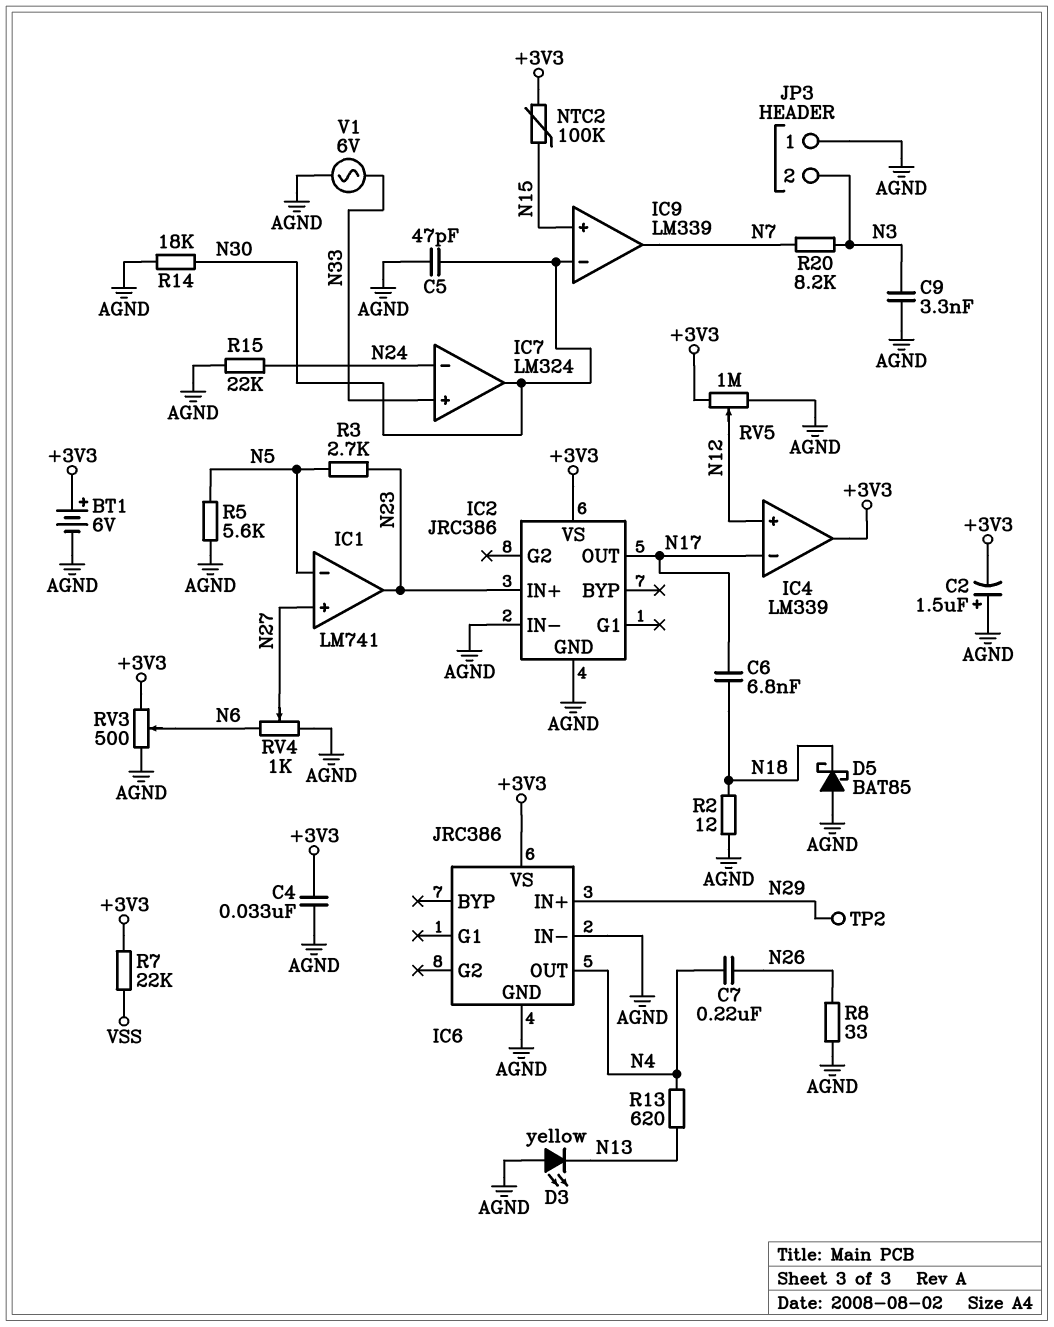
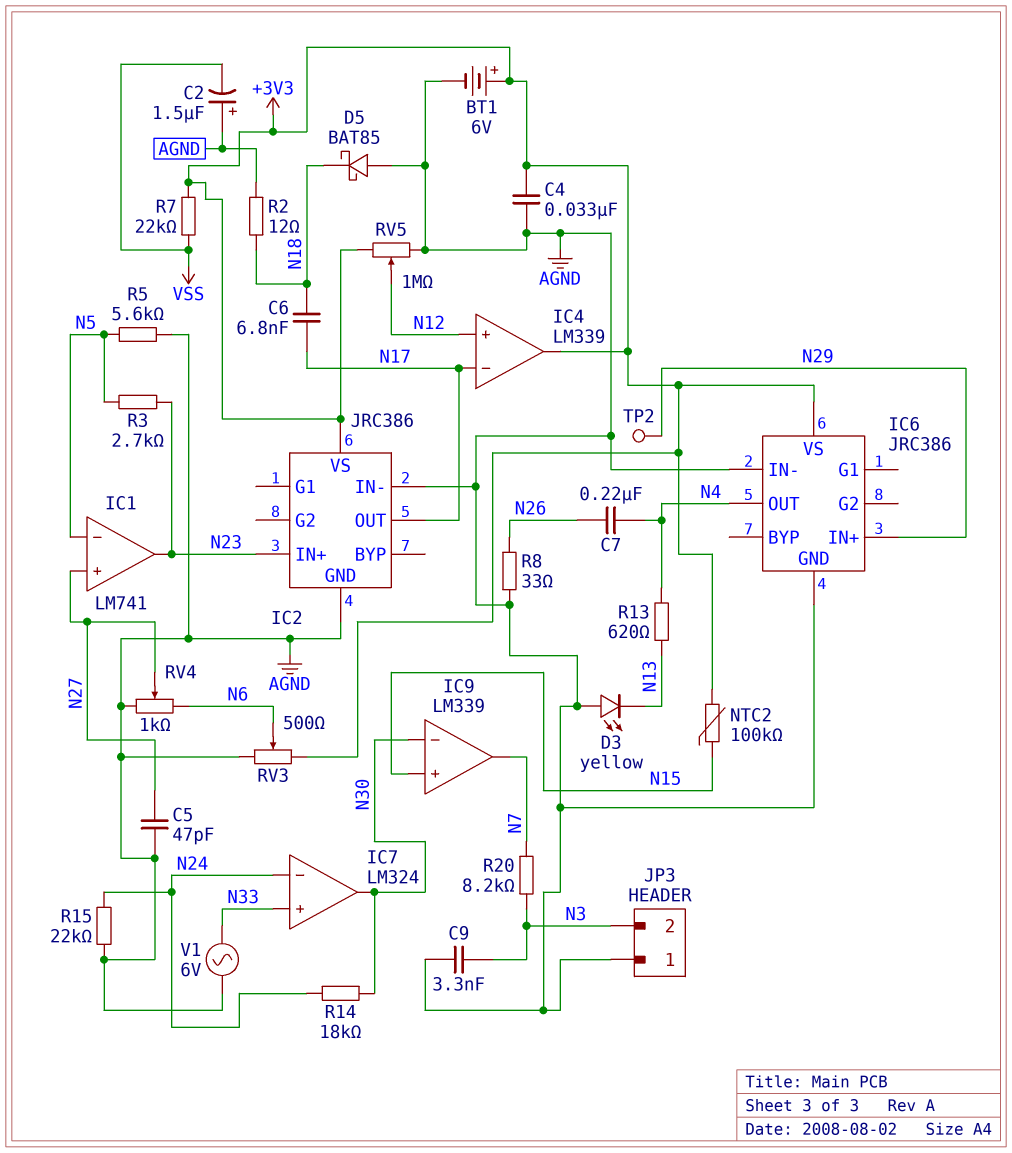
C2: 1.5uF (plus AGND, minus +3V3) -> 1.5uF (plus AGND, minus VSS)
C5: 47pF (AGND, N30) -> 47pF (AGND, N27)
R14: 18k (AGND, N30) -> 18k (N24, N30)

